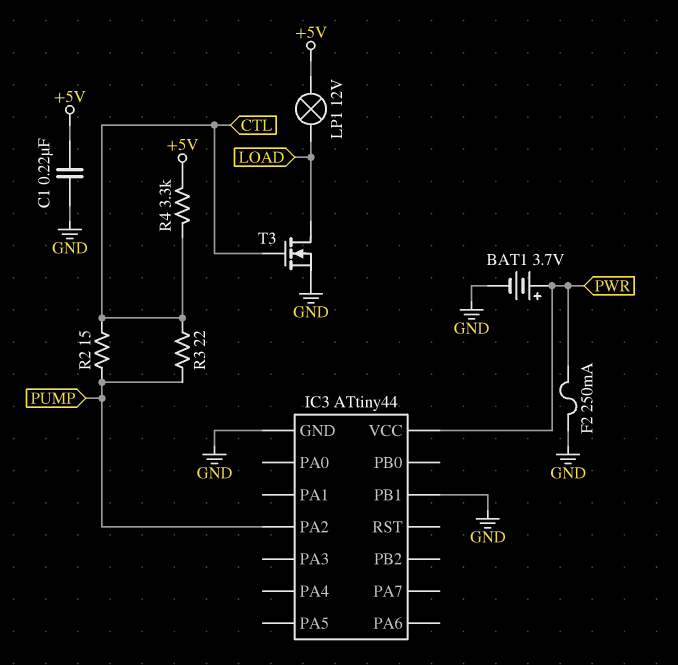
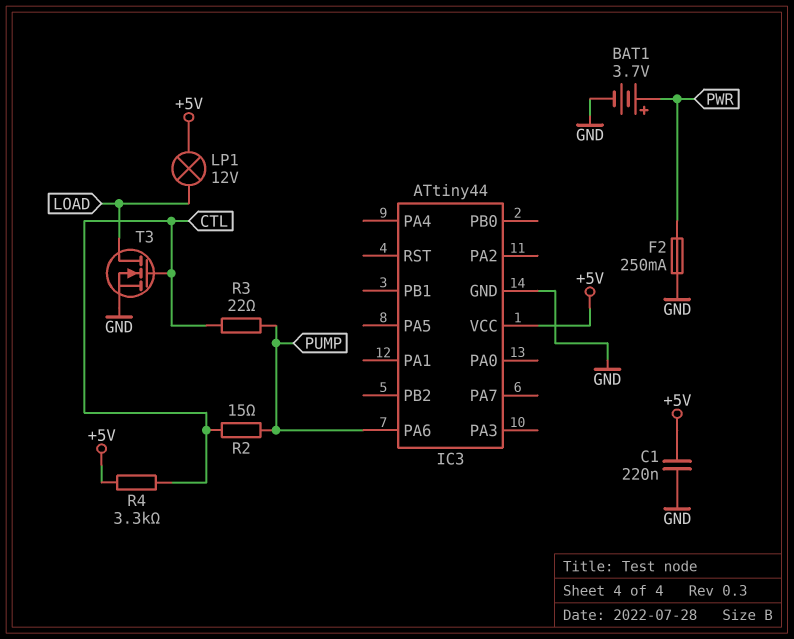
IC3 pin PA2: PUMP -> none
IC3 pin PA6: none -> PUMP
IC3 pin PB1: GND -> none
IC3 pin VCC: PWR -> +5V

